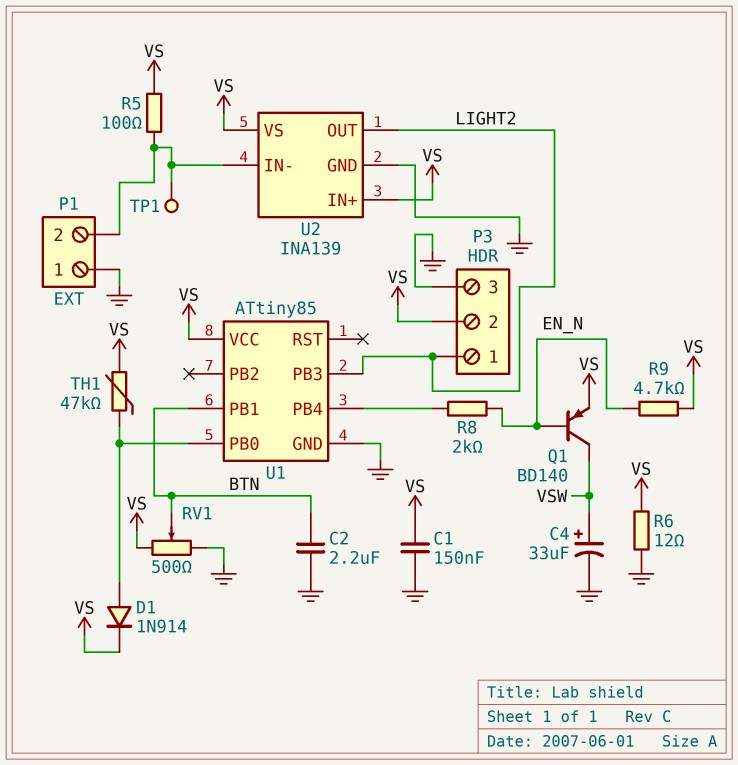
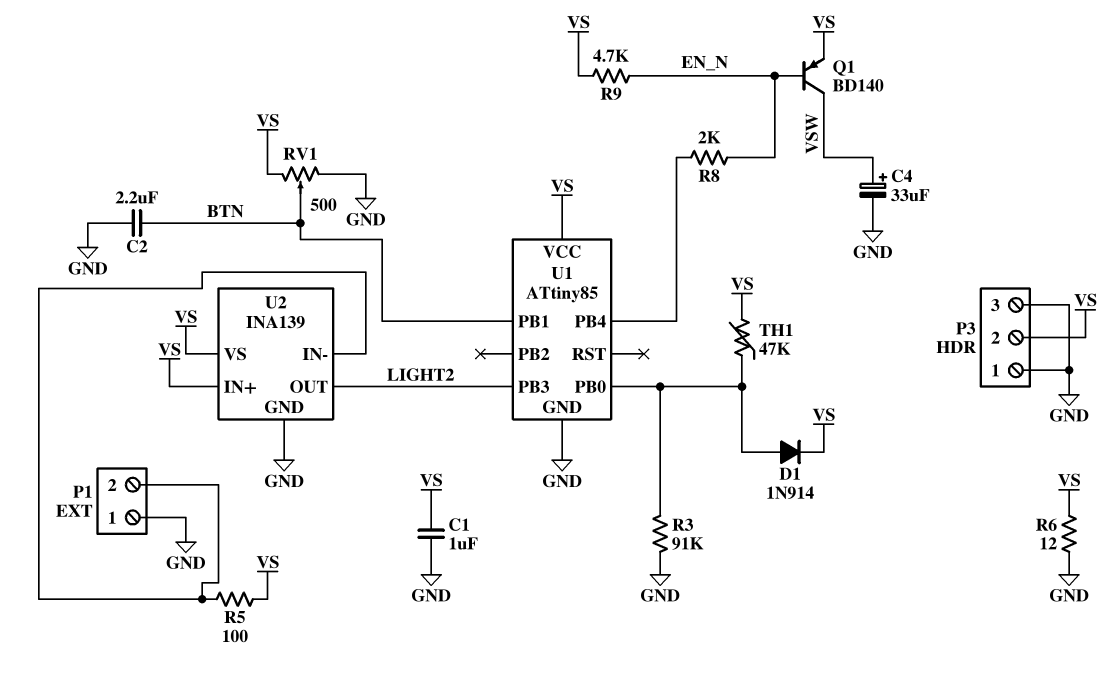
C1: 150nF (GND, VS) -> 1uF (GND, VS)
P3 pin 1: LIGHT2 -> GND
R3: none -> 91k (GND, U1/PB0)
TP1: test point (P1/2) -> none

